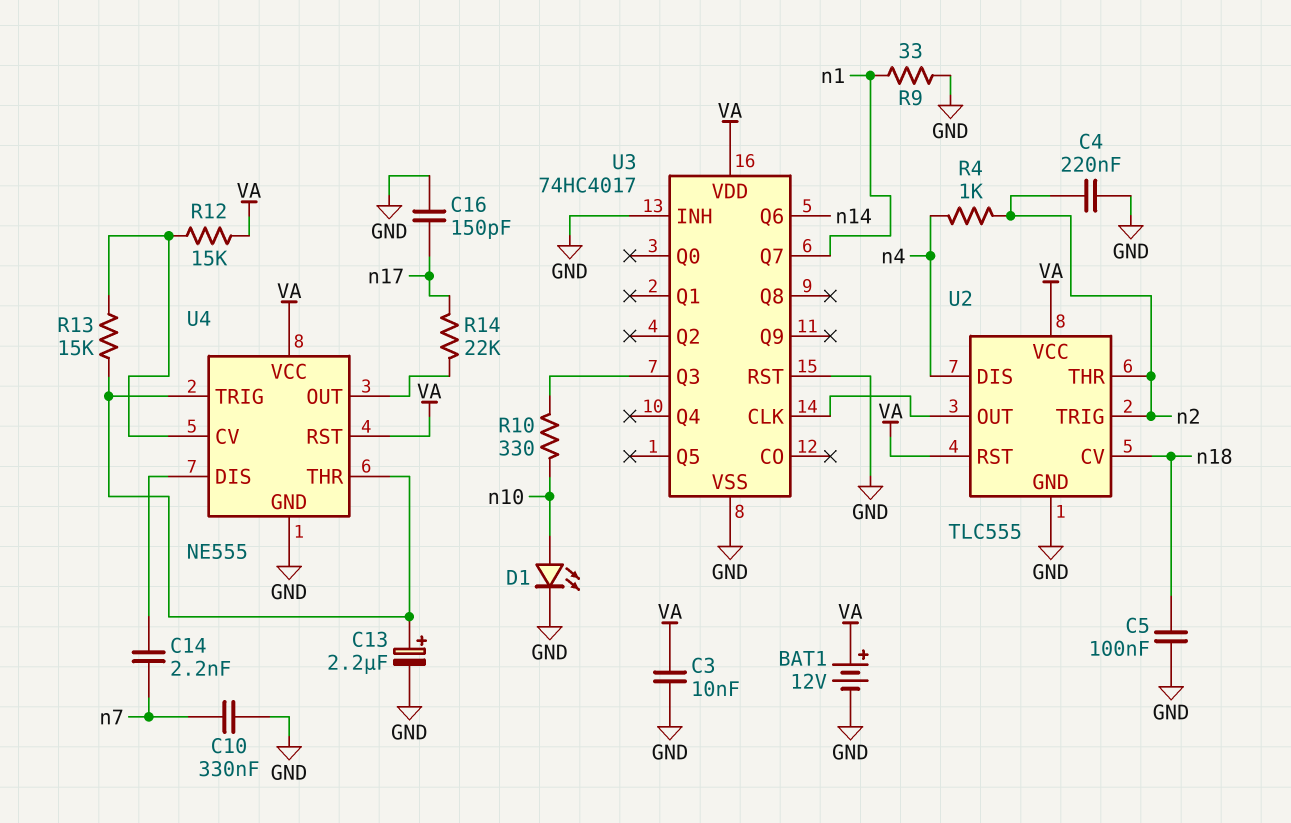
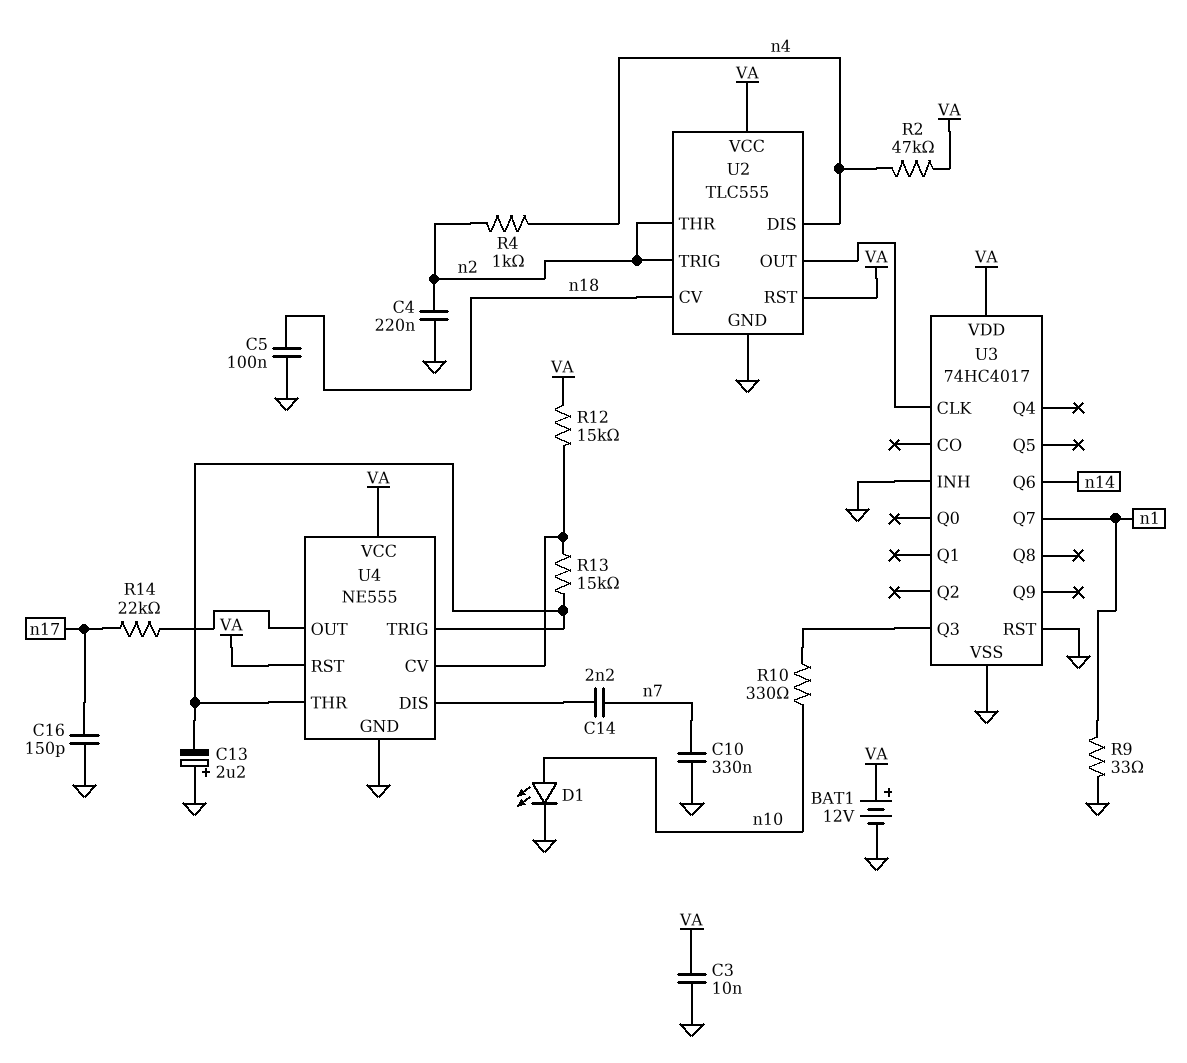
C13: 2.2uF (plus U4/THR, minus GND) -> 2.2uF (plus GND, minus U4/THR)
R2: none -> 47k (VA, n4)

